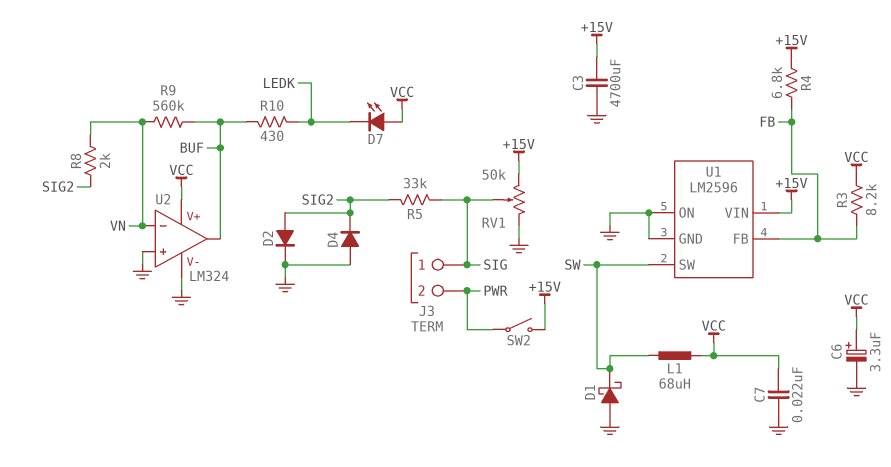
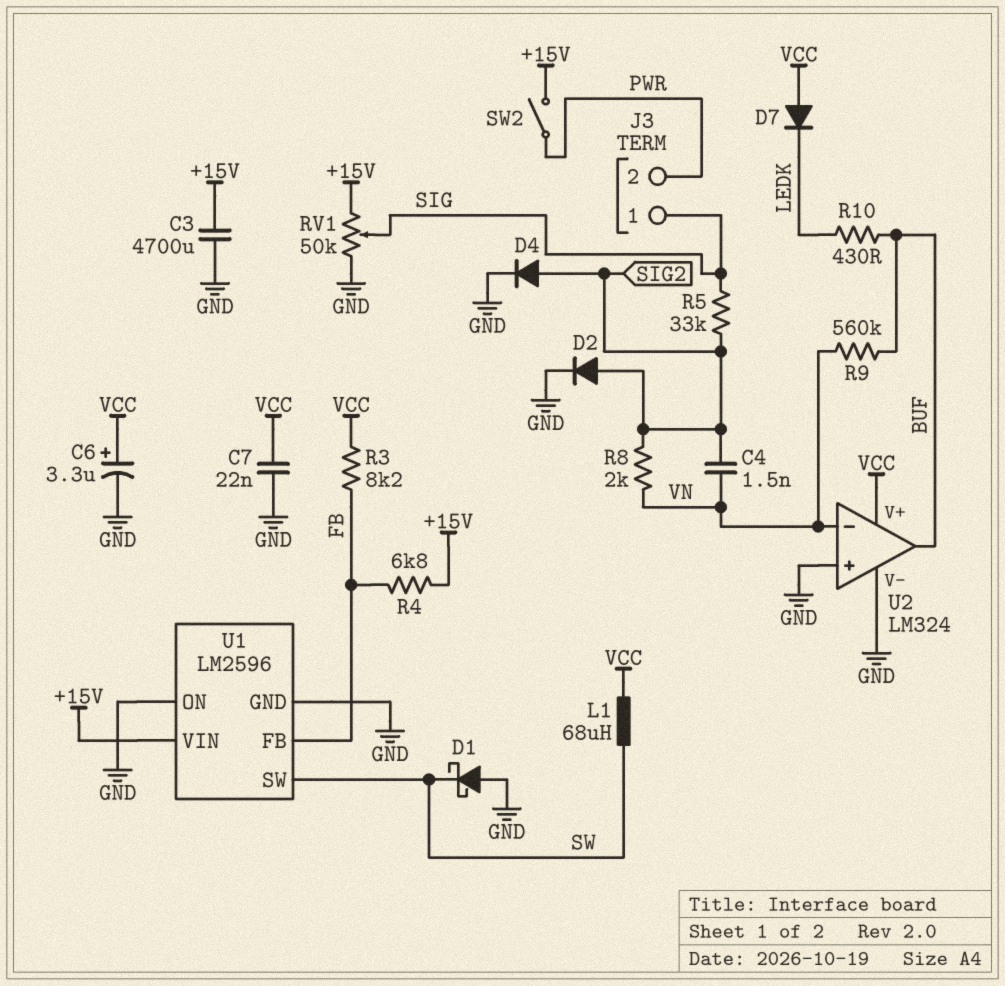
C4: none -> 1.5nF (SIG2, VN)
D4: diode (A GND, K SIG2) -> diode (A SIG2, K GND)
D7: LED (A VCC, K LEDK) -> diode (A VCC, K LEDK)

